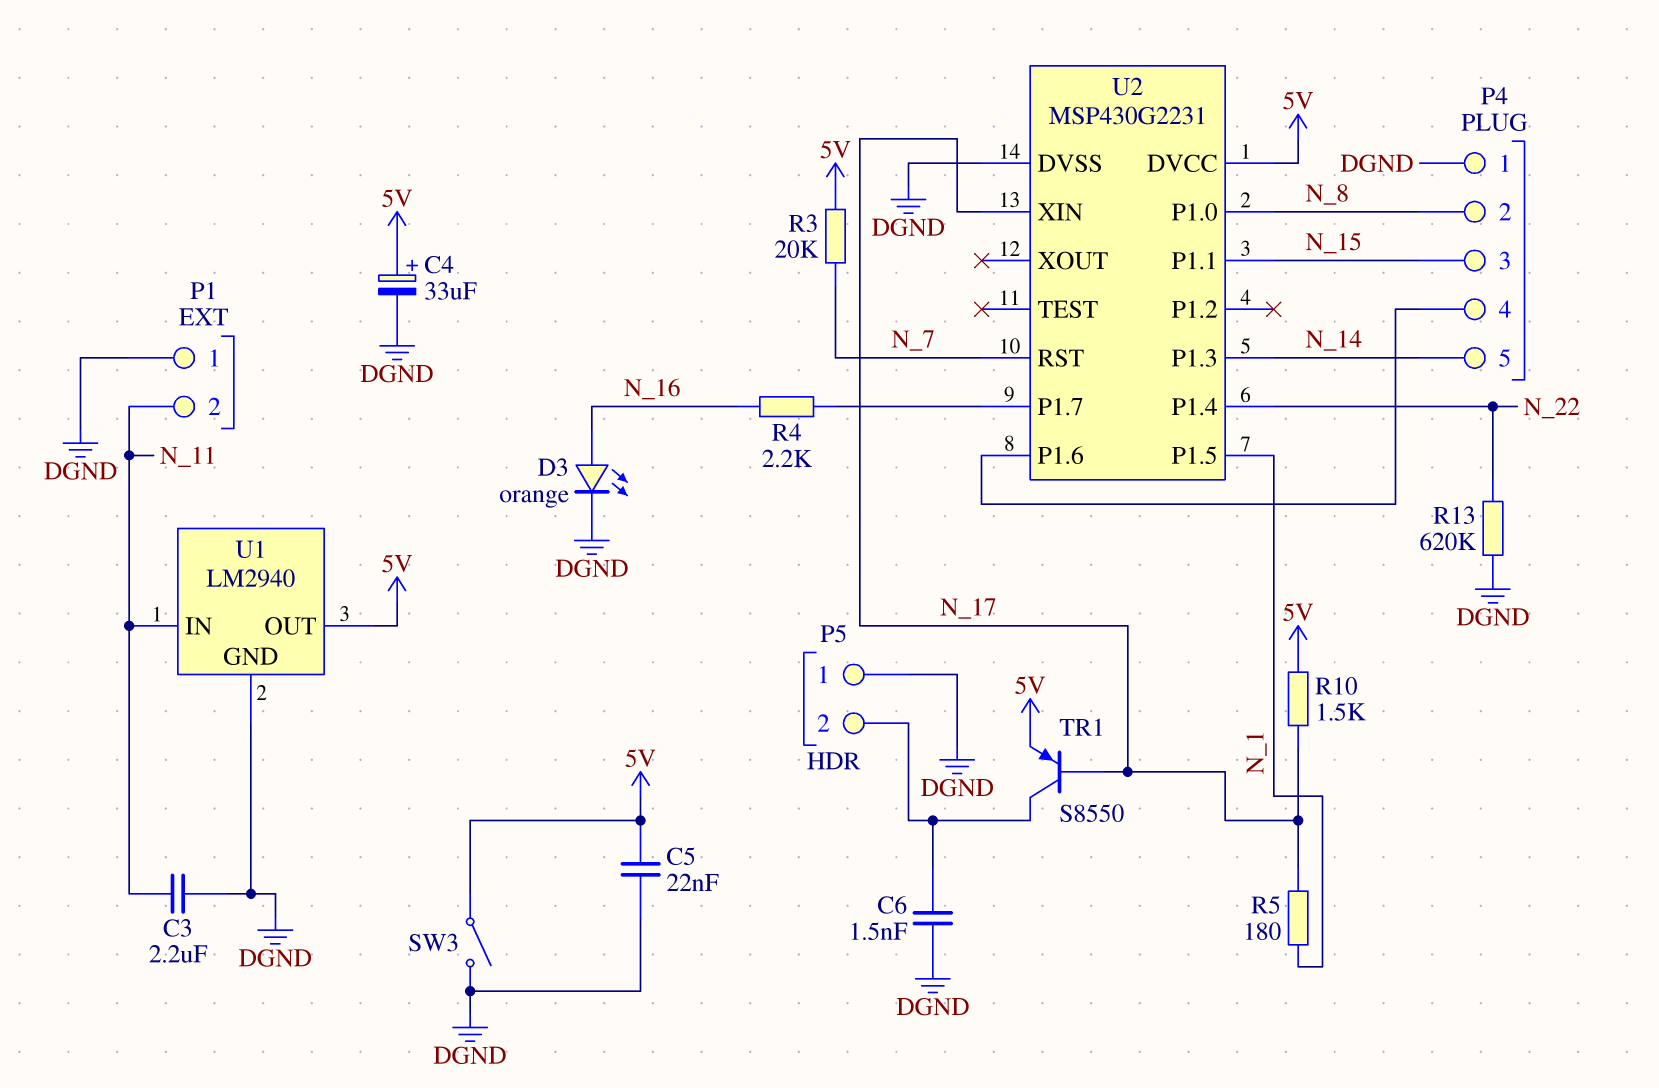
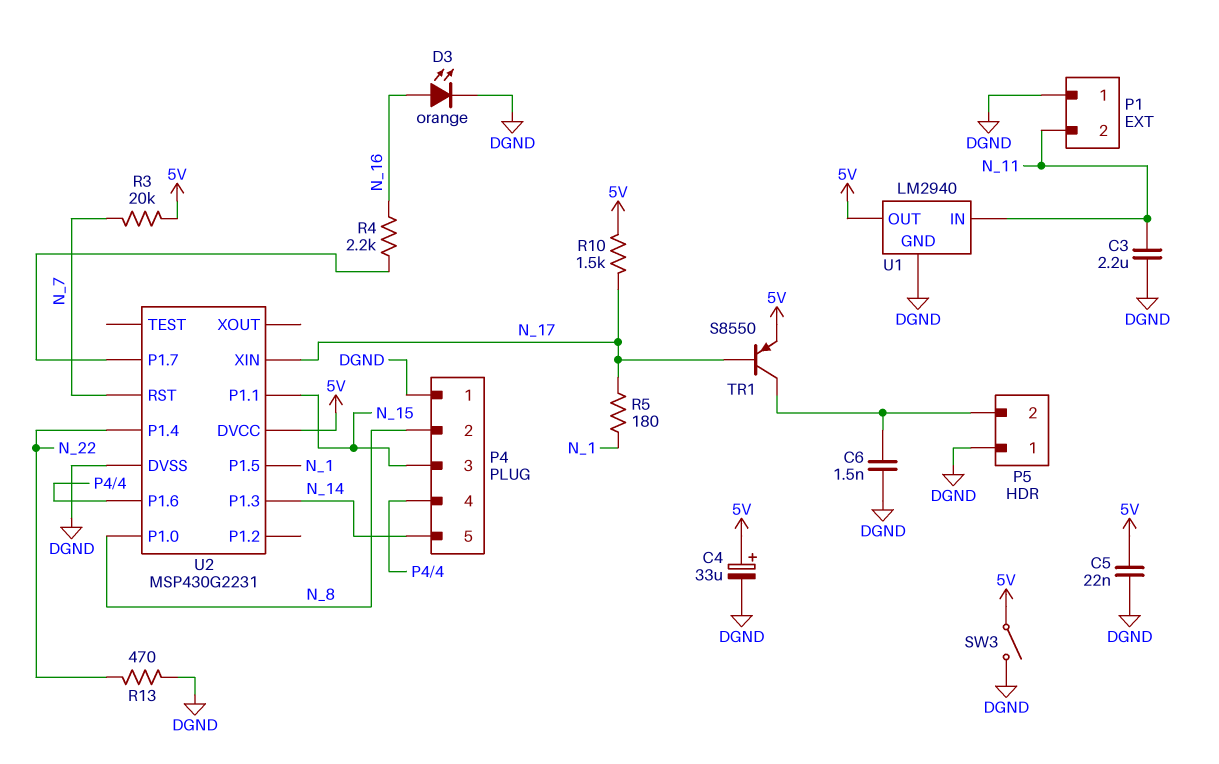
R13: 620k (DGND, N_22) -> 470 (DGND, N_22)

